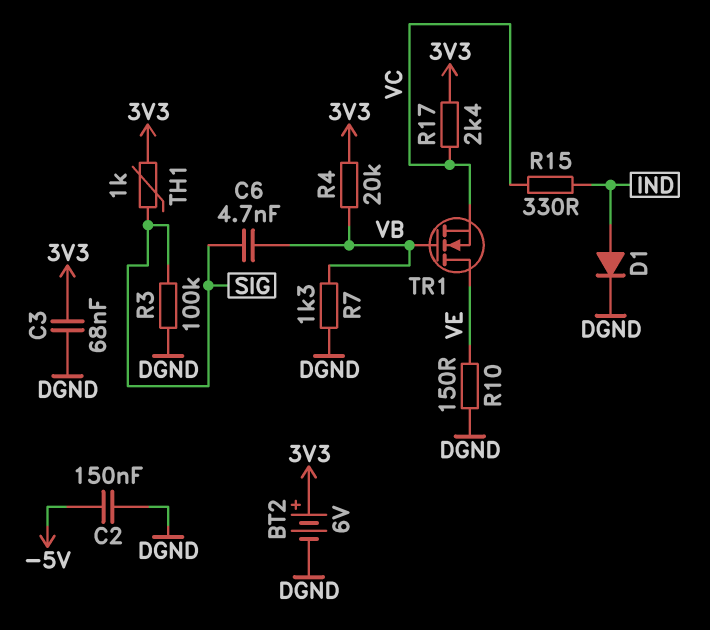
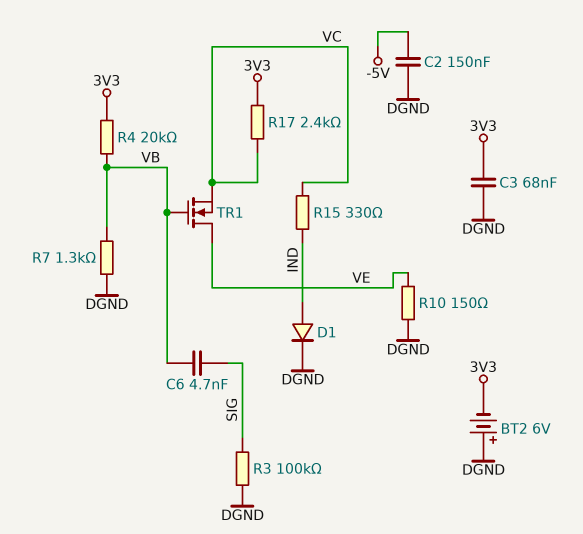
BT2: 6V (plus 3V3, minus DGND) -> 6V (plus DGND, minus 3V3)
TH1: 1k (3V3, SIG) -> none

